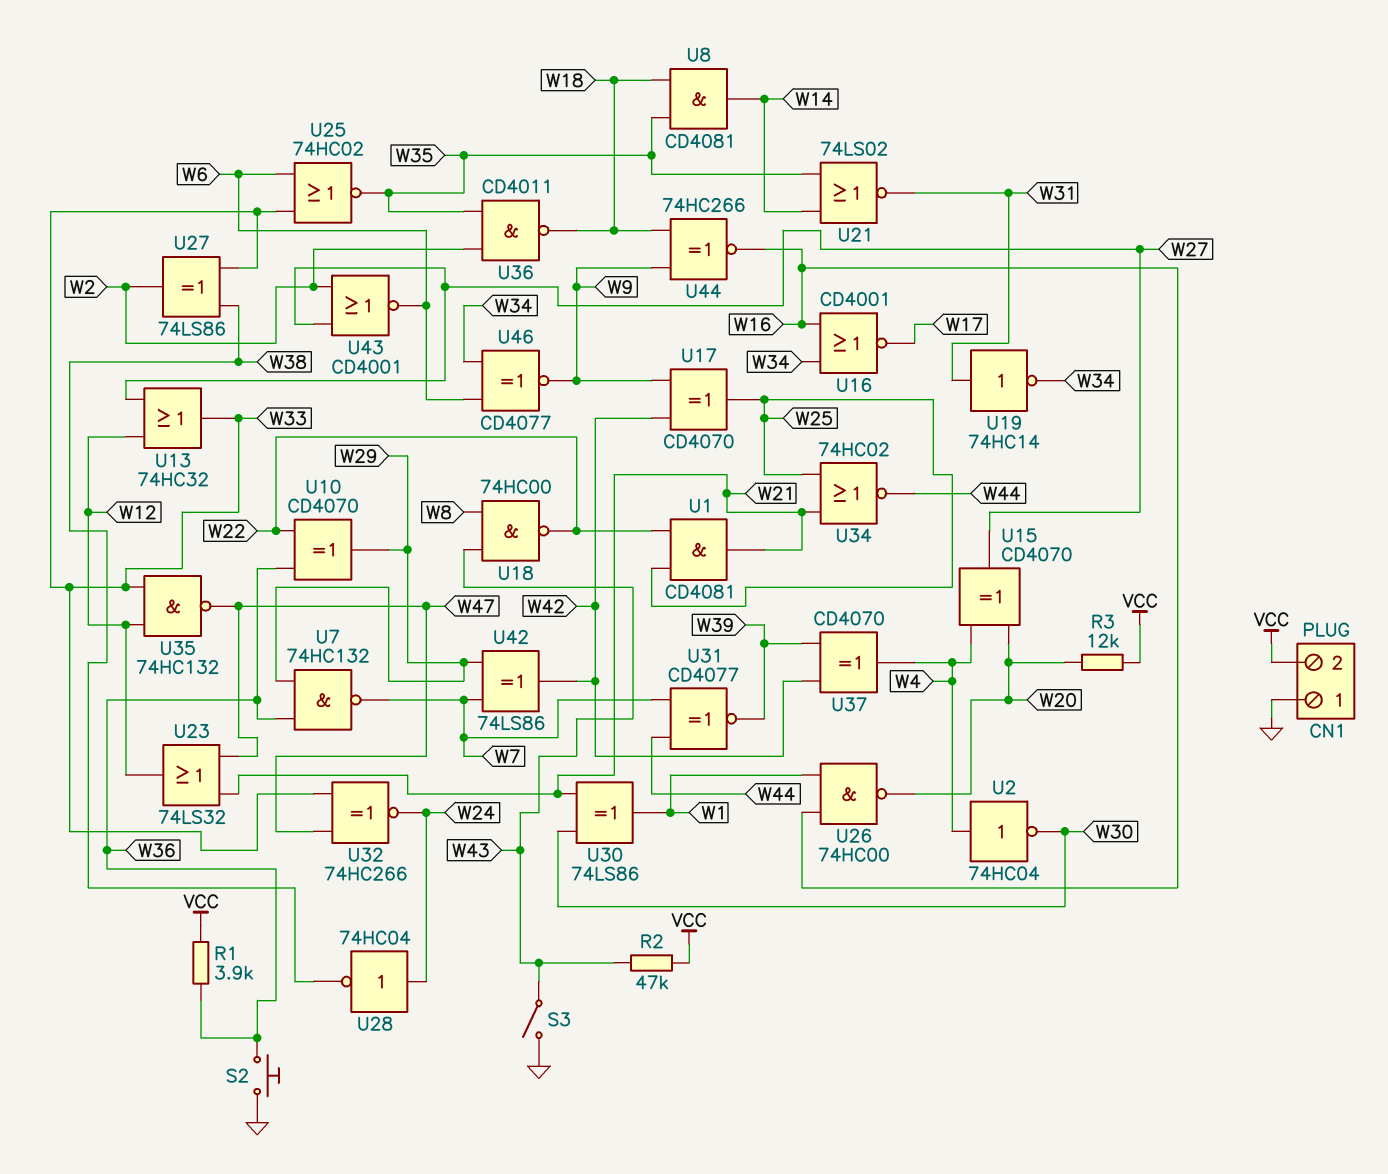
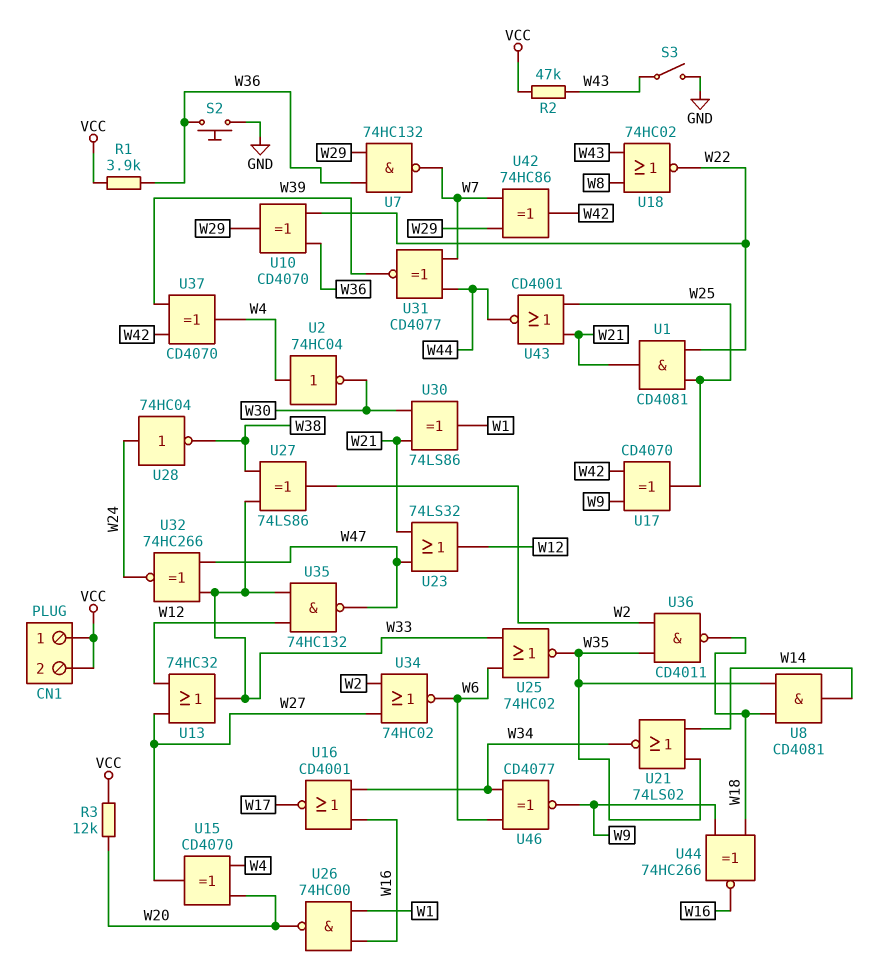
CN1 pin 1: GND -> VCC
U18: NAND 74HC00 (in W8, in W43, out W22) -> NOR 74HC02 (in W8, in W43, out W22)
U19: NOT 74HC14 (in W31, out W34) -> none
U21: NOR 74LS02 (in W14, in W35, out W31) -> NOR 74LS02 (in W14, in W35, out W34)
U34: NOR 74HC02 (in W21, in W25, out W44) -> NOR 74HC02 (in W2, in W27, out W6)
U42: XOR 74LS86 (in W7, in W29, out W42) -> XOR 74HC86 (in W7, in W29, out W42)
U43: NOR CD4001 (in W2, in W27, out W6) -> NOR CD4001 (in W21, in W25, out W44)

